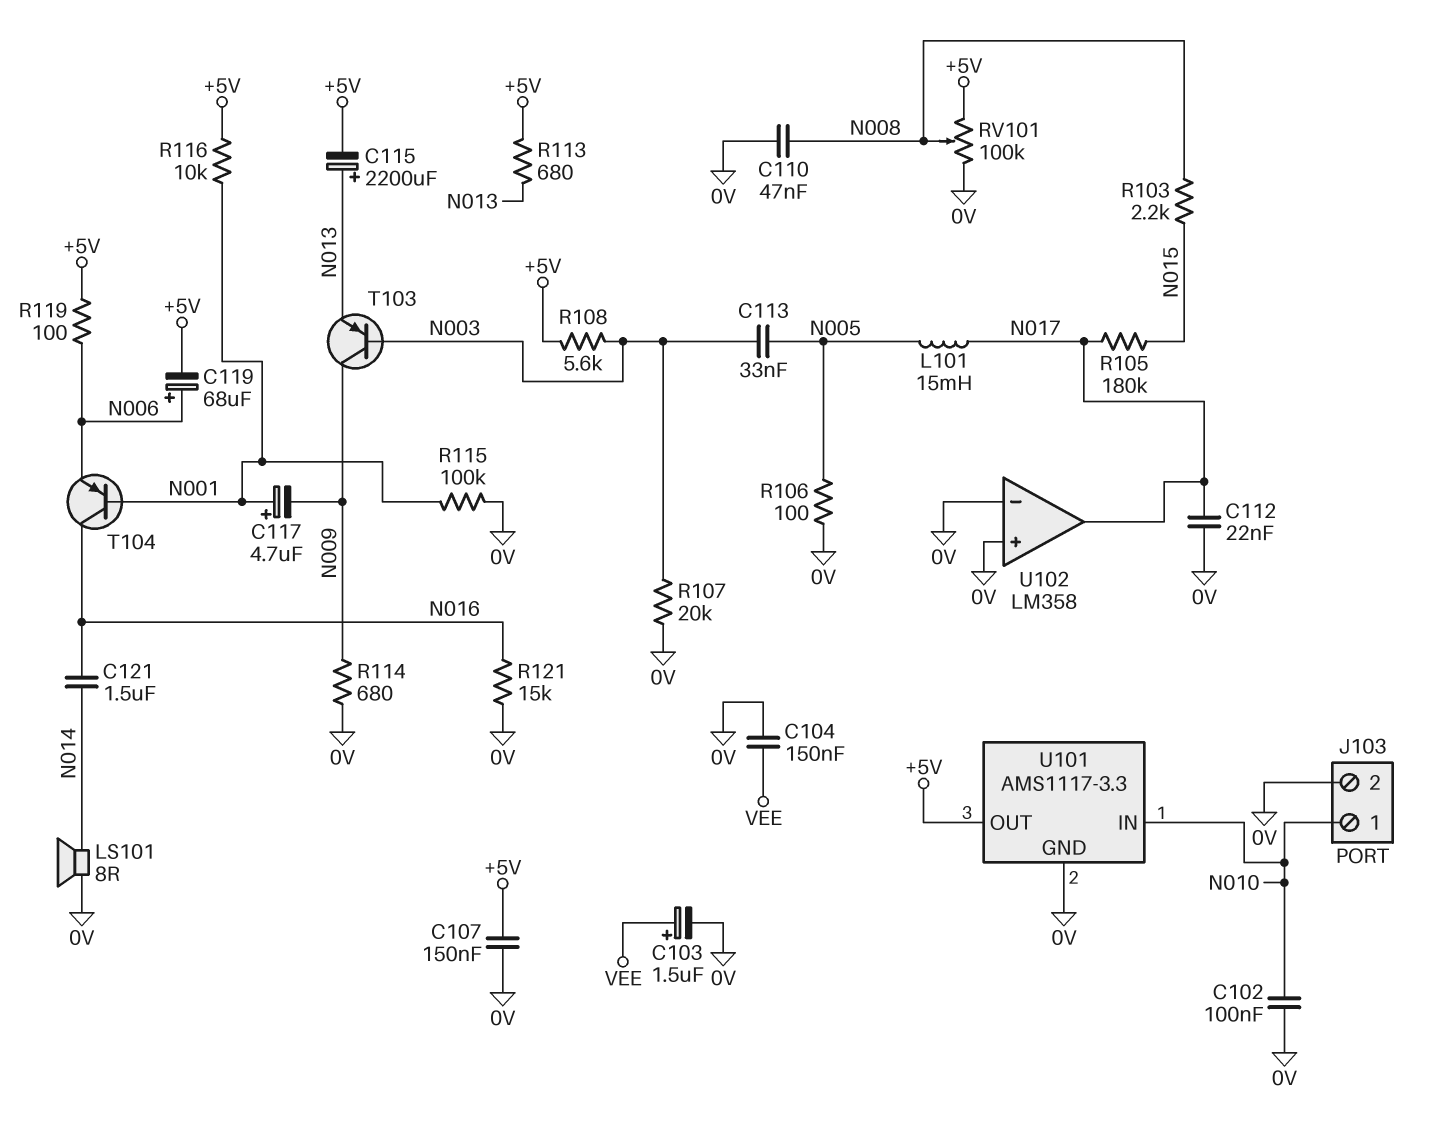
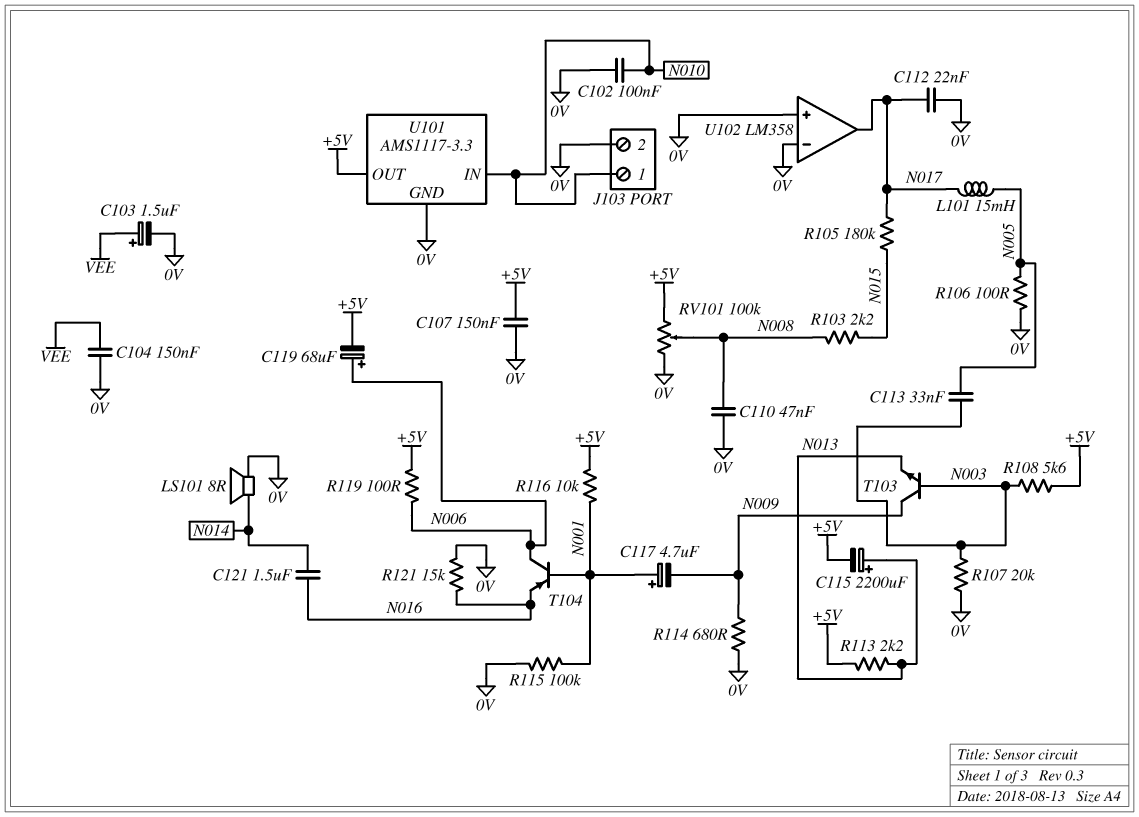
R113: 680 (+5V, N013) -> 2.2k (+5V, N013)
T103: PNP (B N003, C N009, E N013) -> NPN (B N003, C N009, E N013)
T104: PNP (B N001, C N016, E N006) -> PNP (B N001, C N006, E N016)

